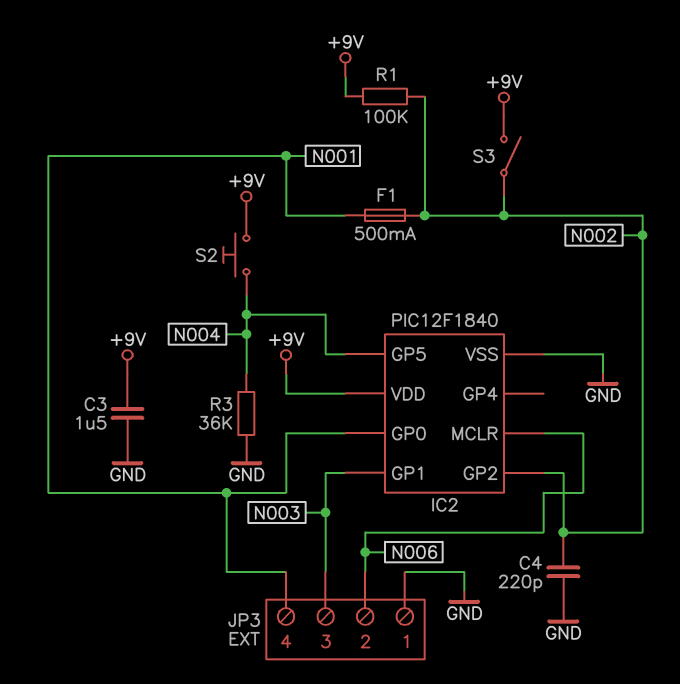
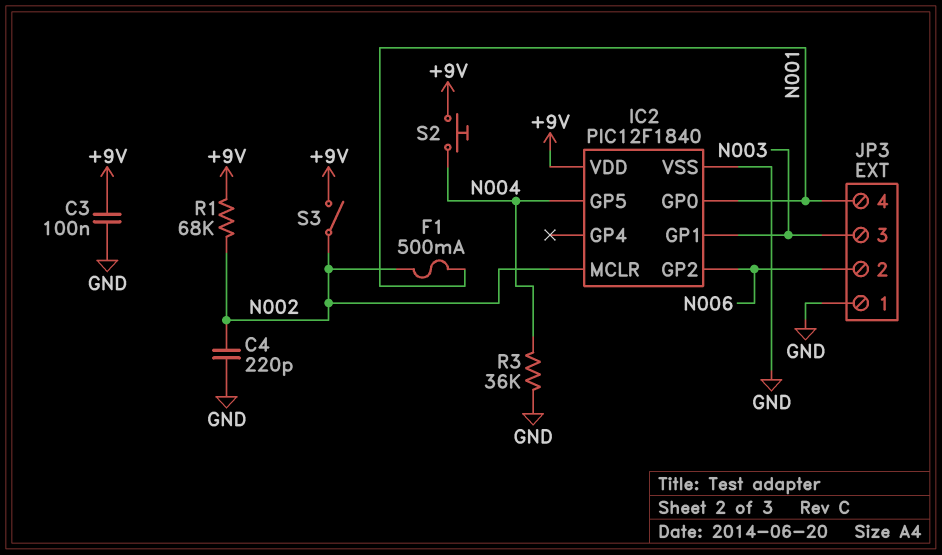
C3: 1.5uF (+9V, GND) -> 100nF (+9V, GND)
IC2 pin GP2: N002 -> N006
IC2 pin MCLR: N006 -> N002
R1: 100k (+9V, N002) -> 68k (+9V, N002)

